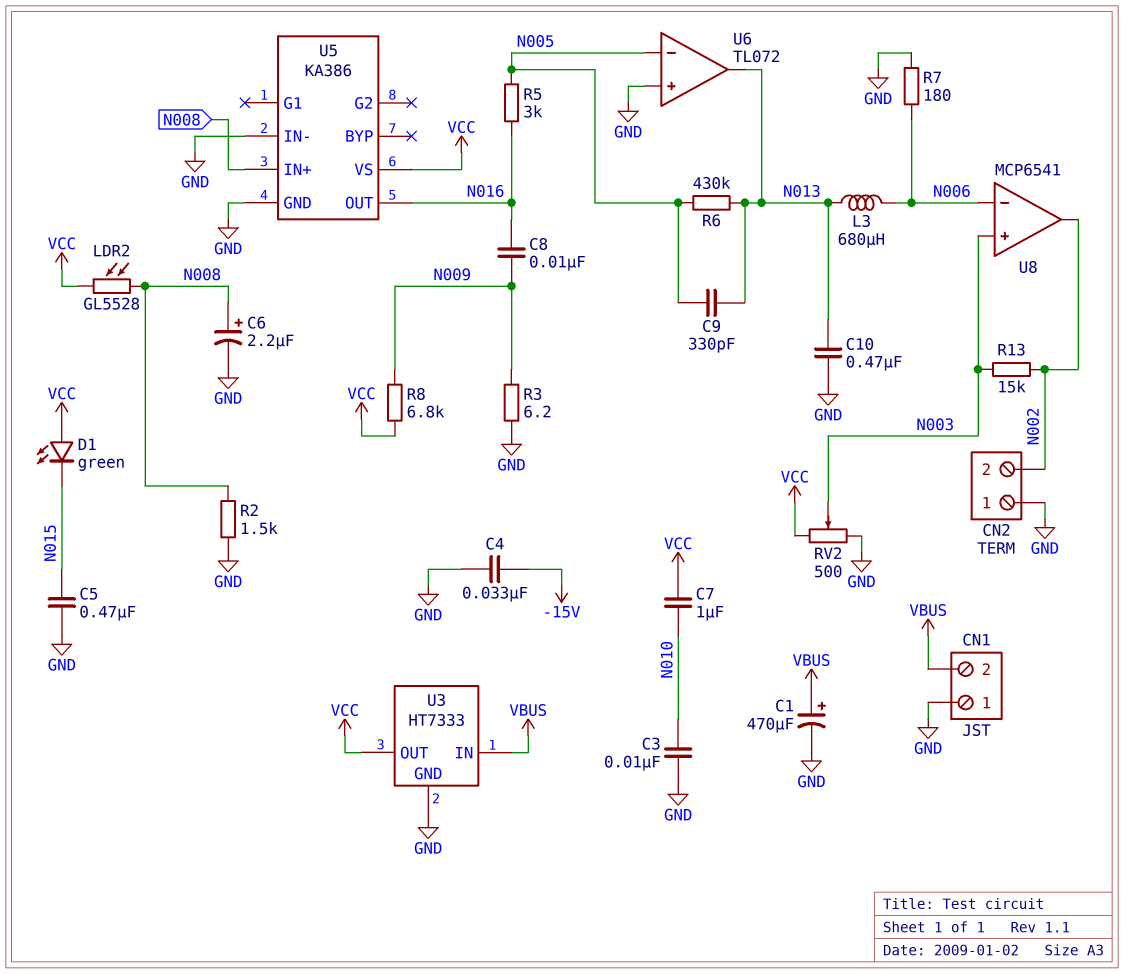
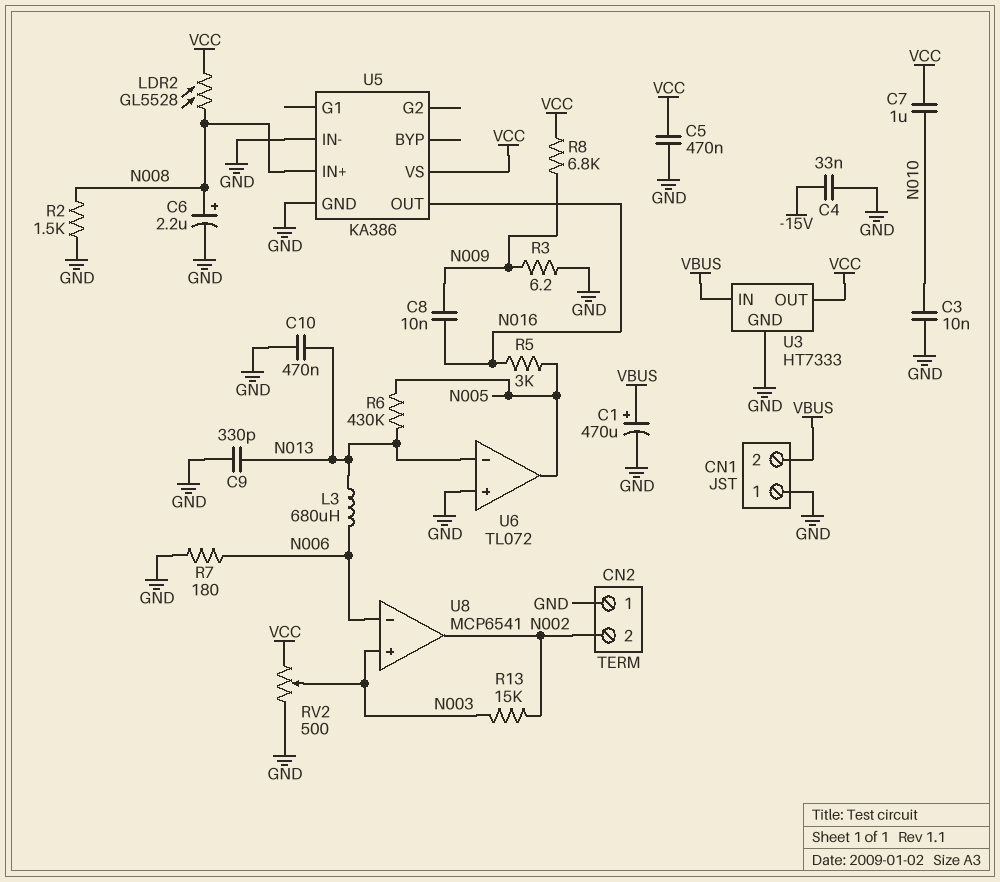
C5: 470nF (GND, N015) -> 470nF (GND, VCC)
C9: 330pF (N005, N013) -> 330pF (GND, N013)
D1: LED green (A VCC, K N015) -> none
U6 pin in-: N005 -> N013
U6 pin out: N013 -> N005

